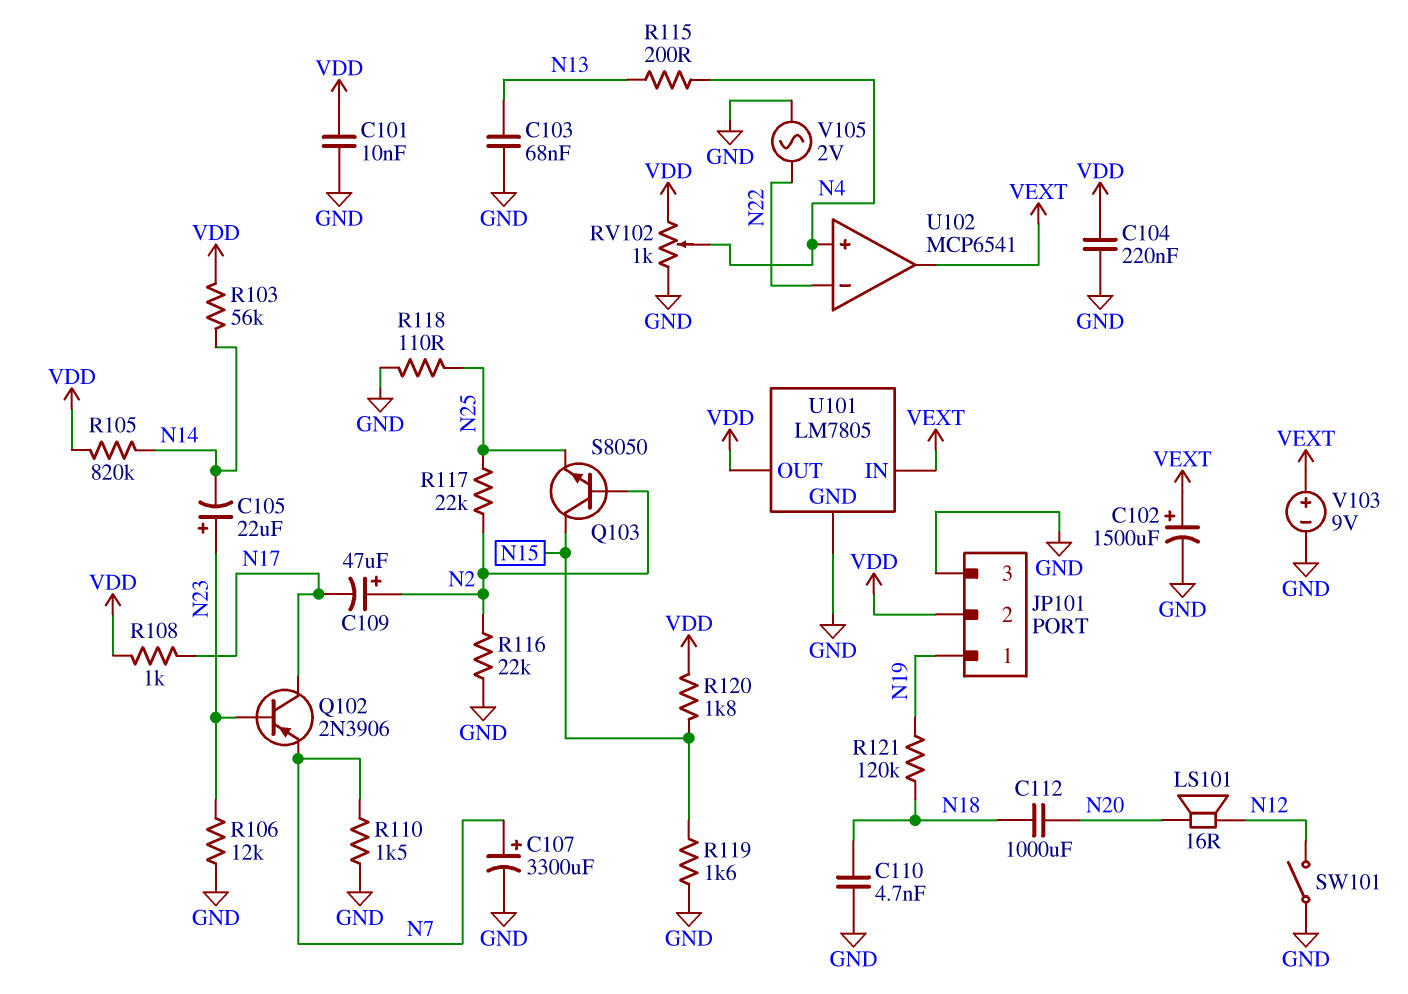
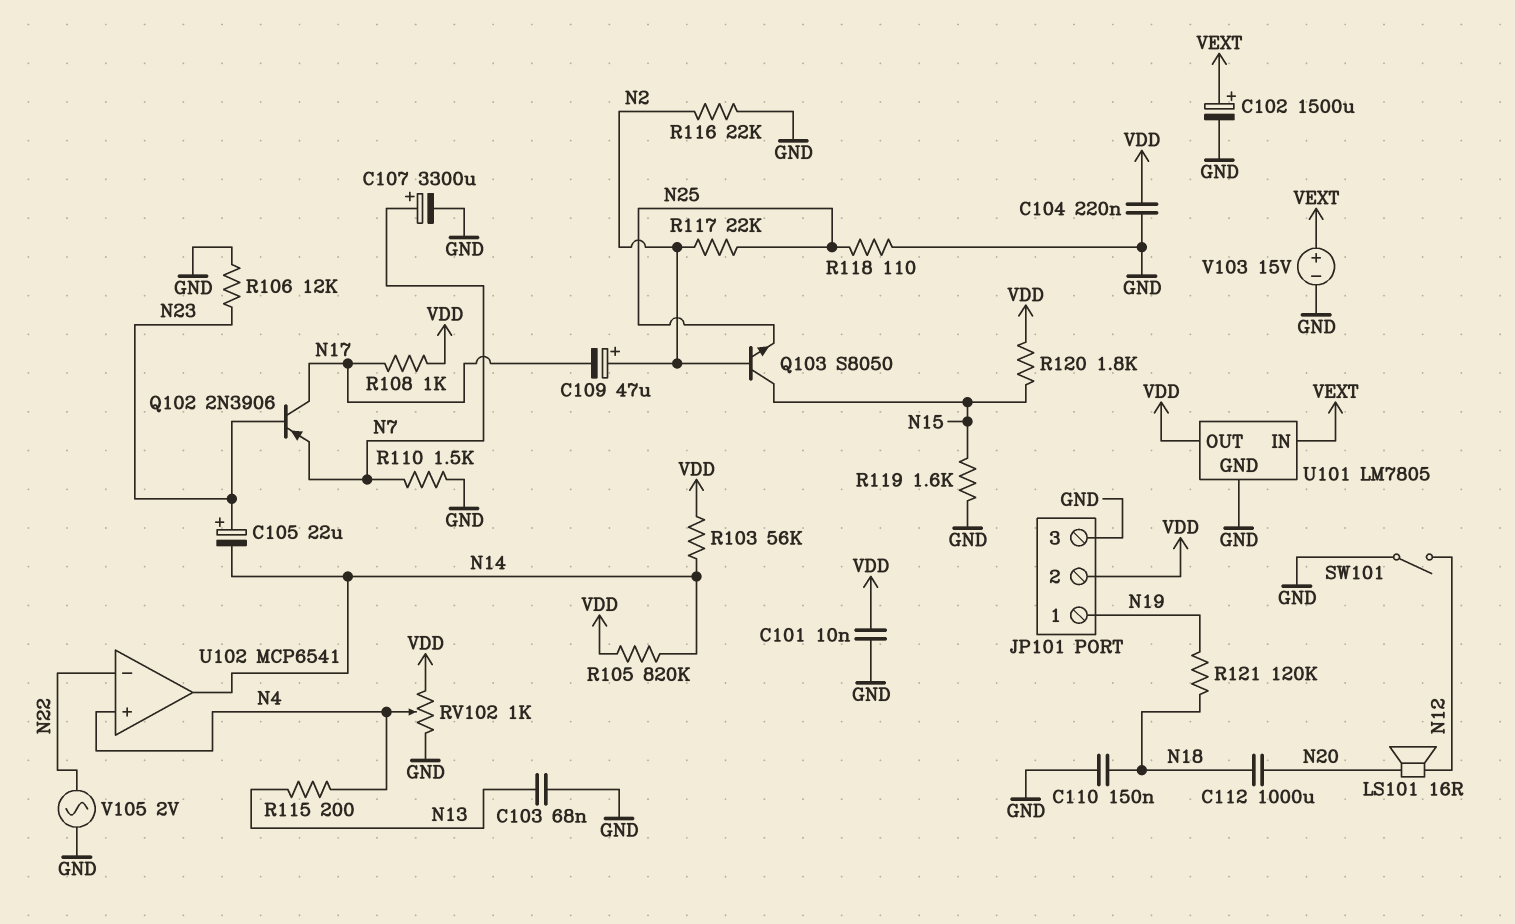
C110: 4.7nF (GND, N18) -> 150nF (GND, N18)
U102 pin out: VEXT -> N14
V103: 9V (plus VEXT, minus GND) -> 15V (plus VEXT, minus GND)

